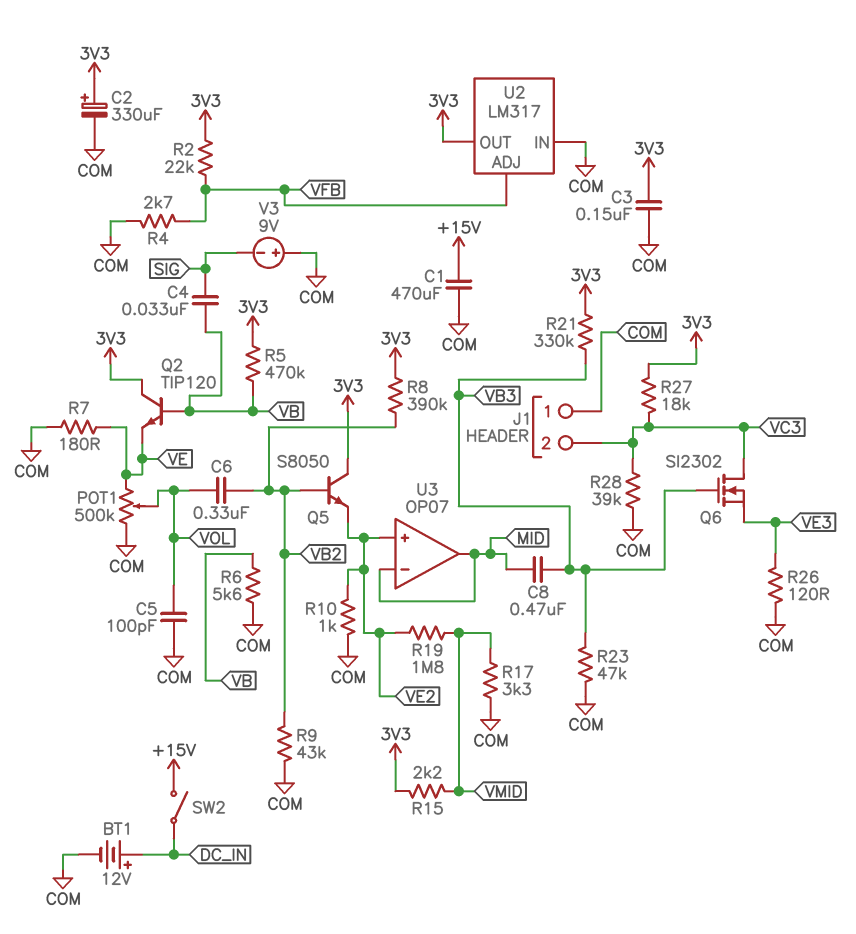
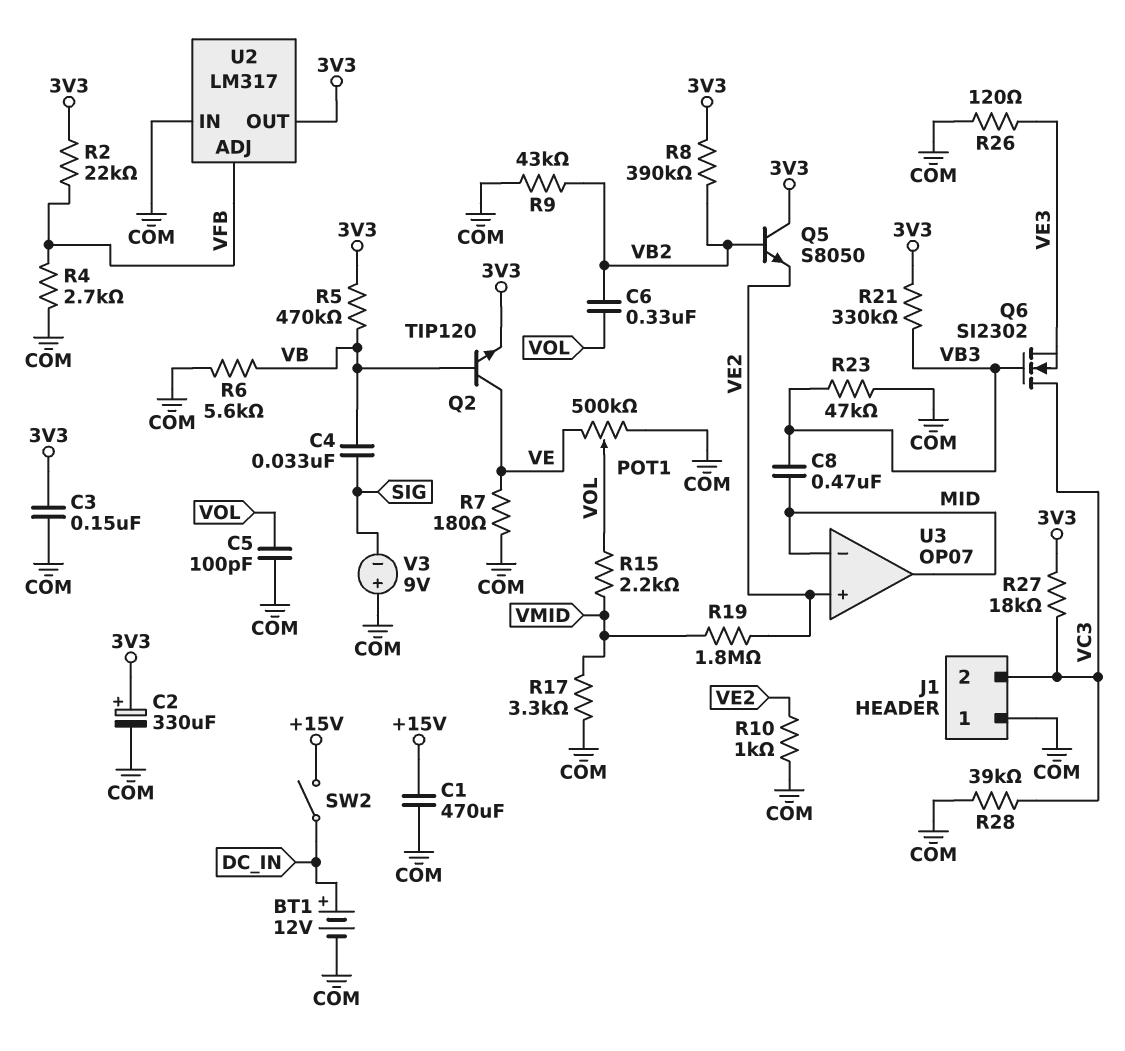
Q2: NPN TIP120 (B VB, C 3V3, E VE) -> NPN TIP120 (B VB, C VE, E 3V3)
R15: 2.2k (3V3, VMID) -> 2.2k (VMID, VOL)

